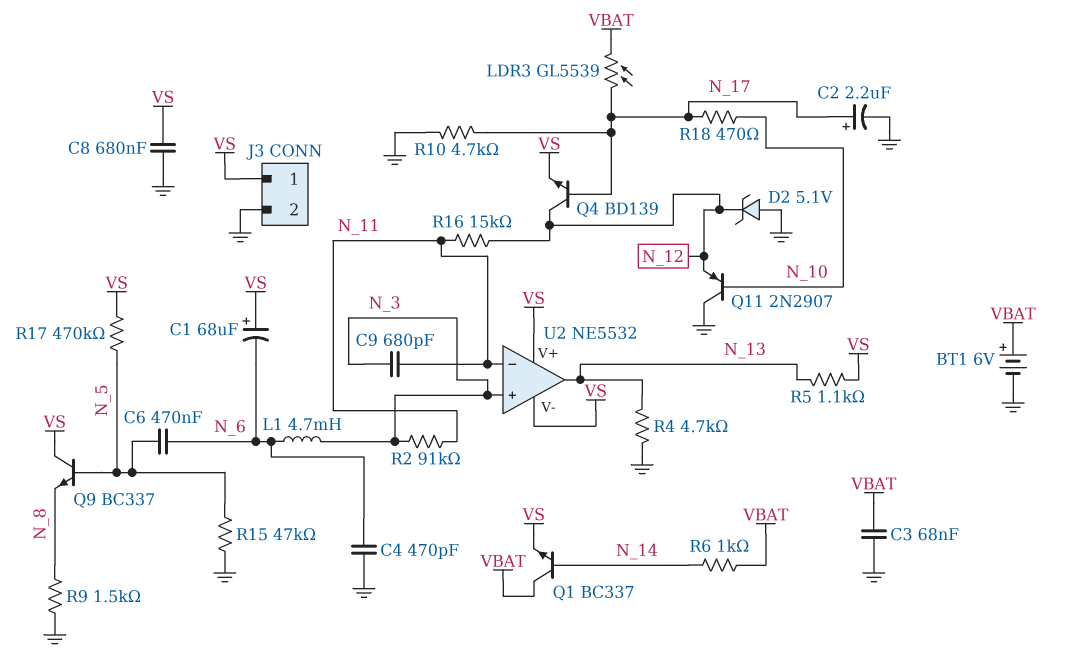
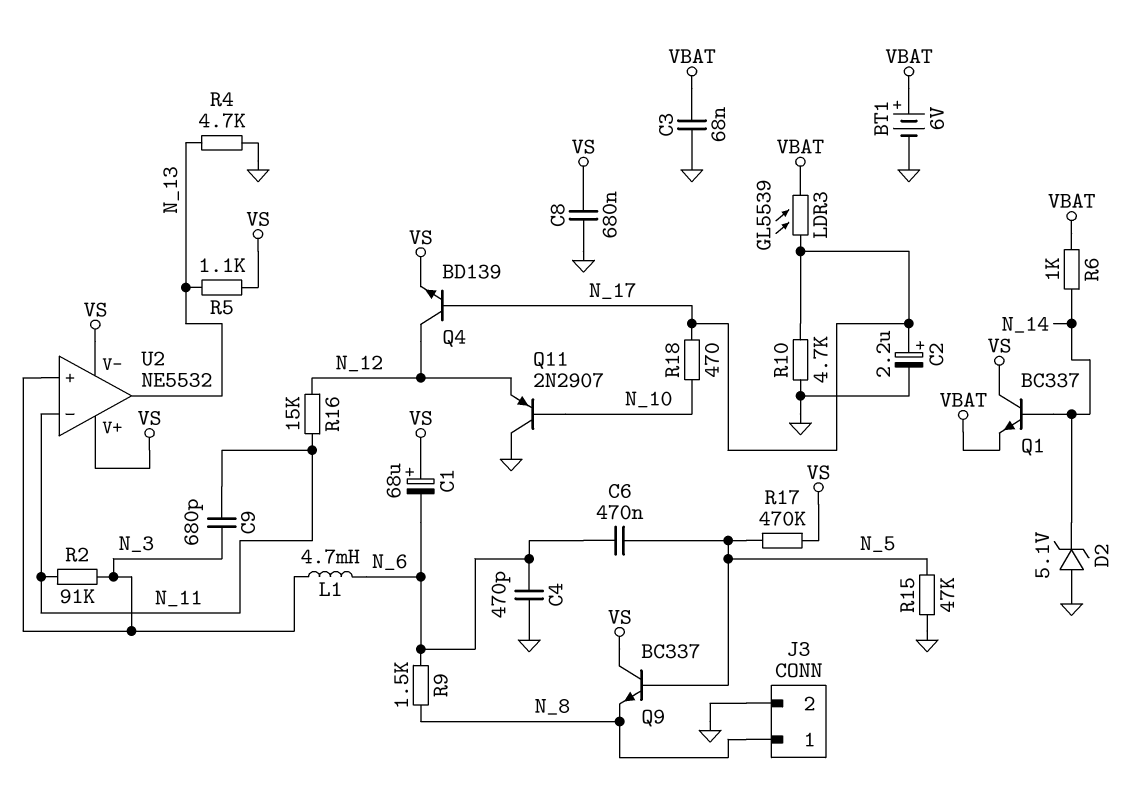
D2: zener 5.1V (A GND, K N_12) -> zener 5.1V (A GND, K N_14)
J3 pin 1: VS -> N_8
Q1: NPN BC337 (B N_14, C VBAT, E VS) -> NPN BC337 (B N_14, C VS, E VBAT)
R9: 1.5k (GND, N_8) -> 1.5k (N_6, N_8)

